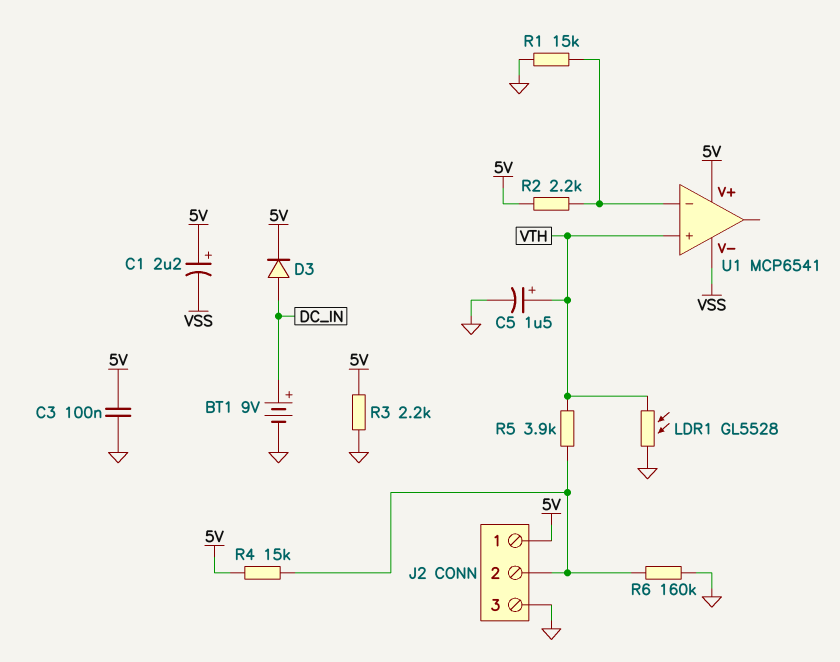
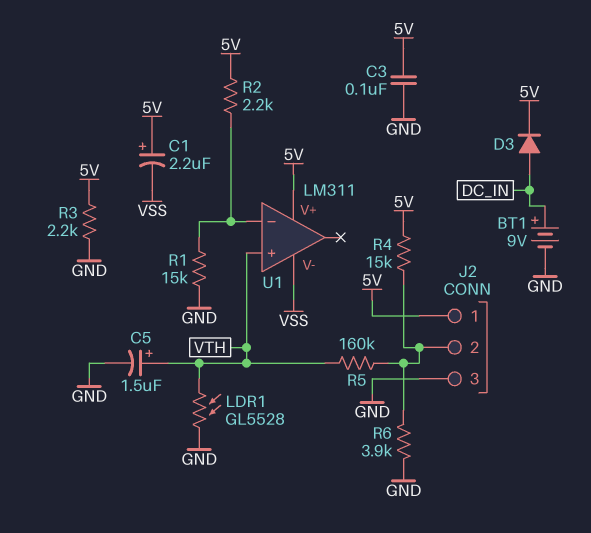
R5: 3.9k (J2/2, VTH) -> 160k (J2/2, VTH)
R6: 160k (GND, J2/2) -> 3.9k (GND, J2/2)
U1: MCP6541 -> LM311

